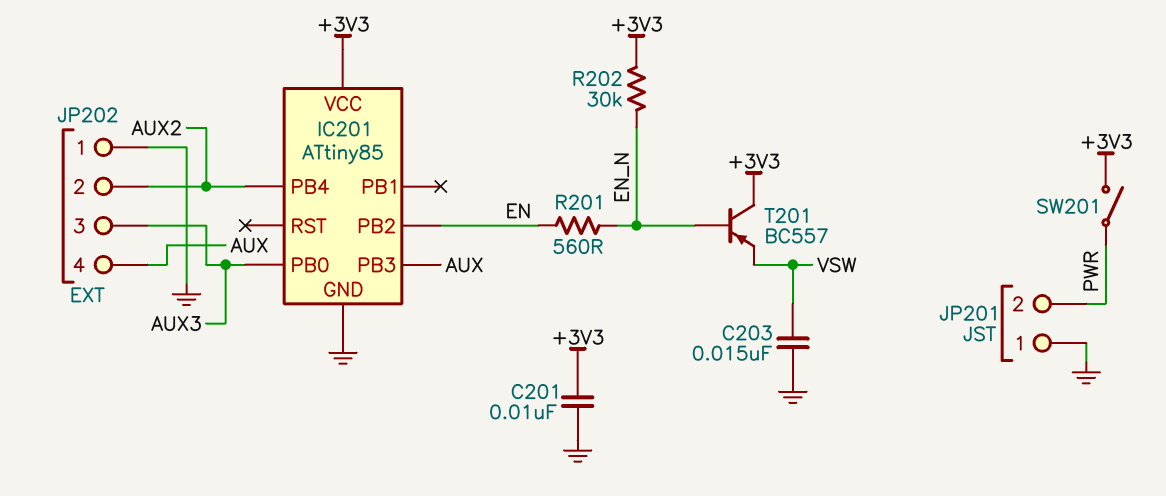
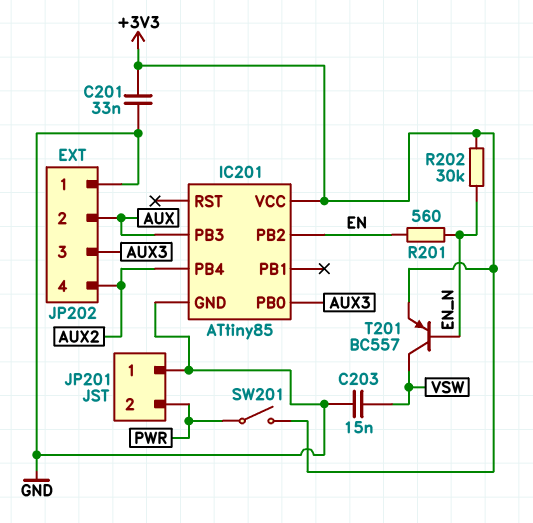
C201: 10nF (+3V3, GND) -> 33nF (+3V3, GND)
JP202 pin 2: AUX2 -> AUX
JP202 pin 4: AUX -> AUX2
T201: PNP BC557 (B EN_N, C +3V3, E VSW) -> PNP BC557 (B EN_N, C VSW, E +3V3)

